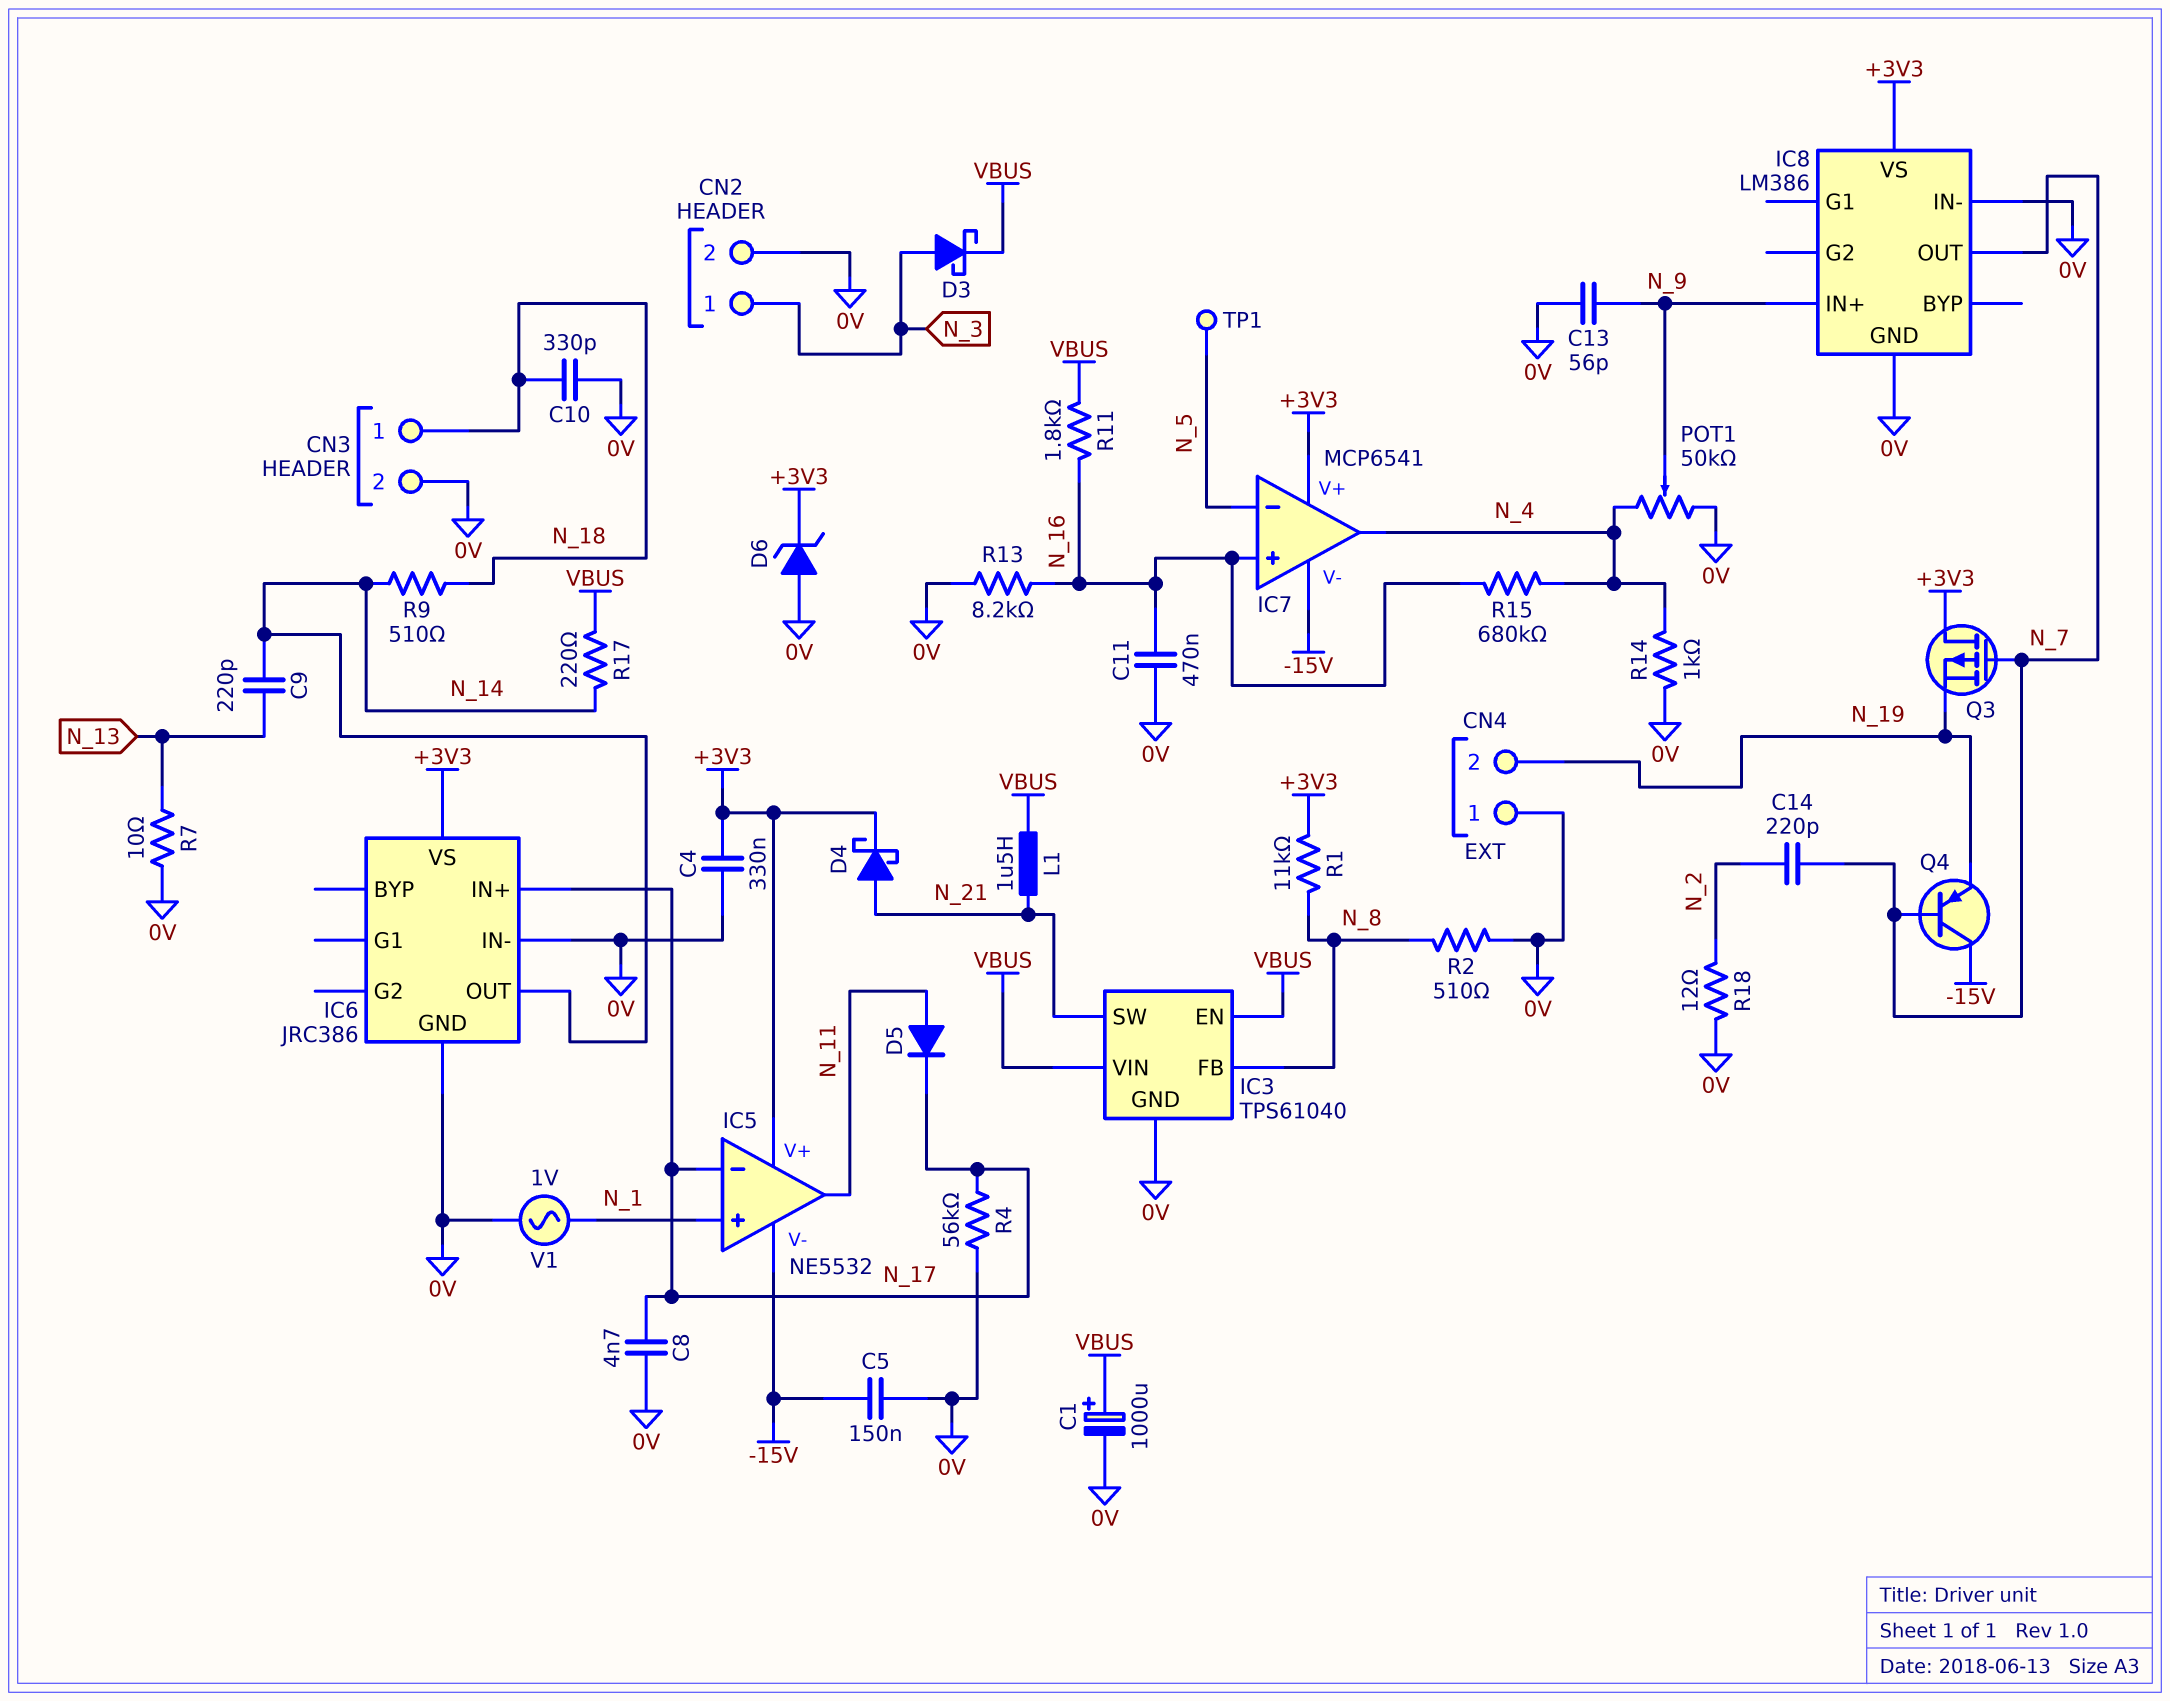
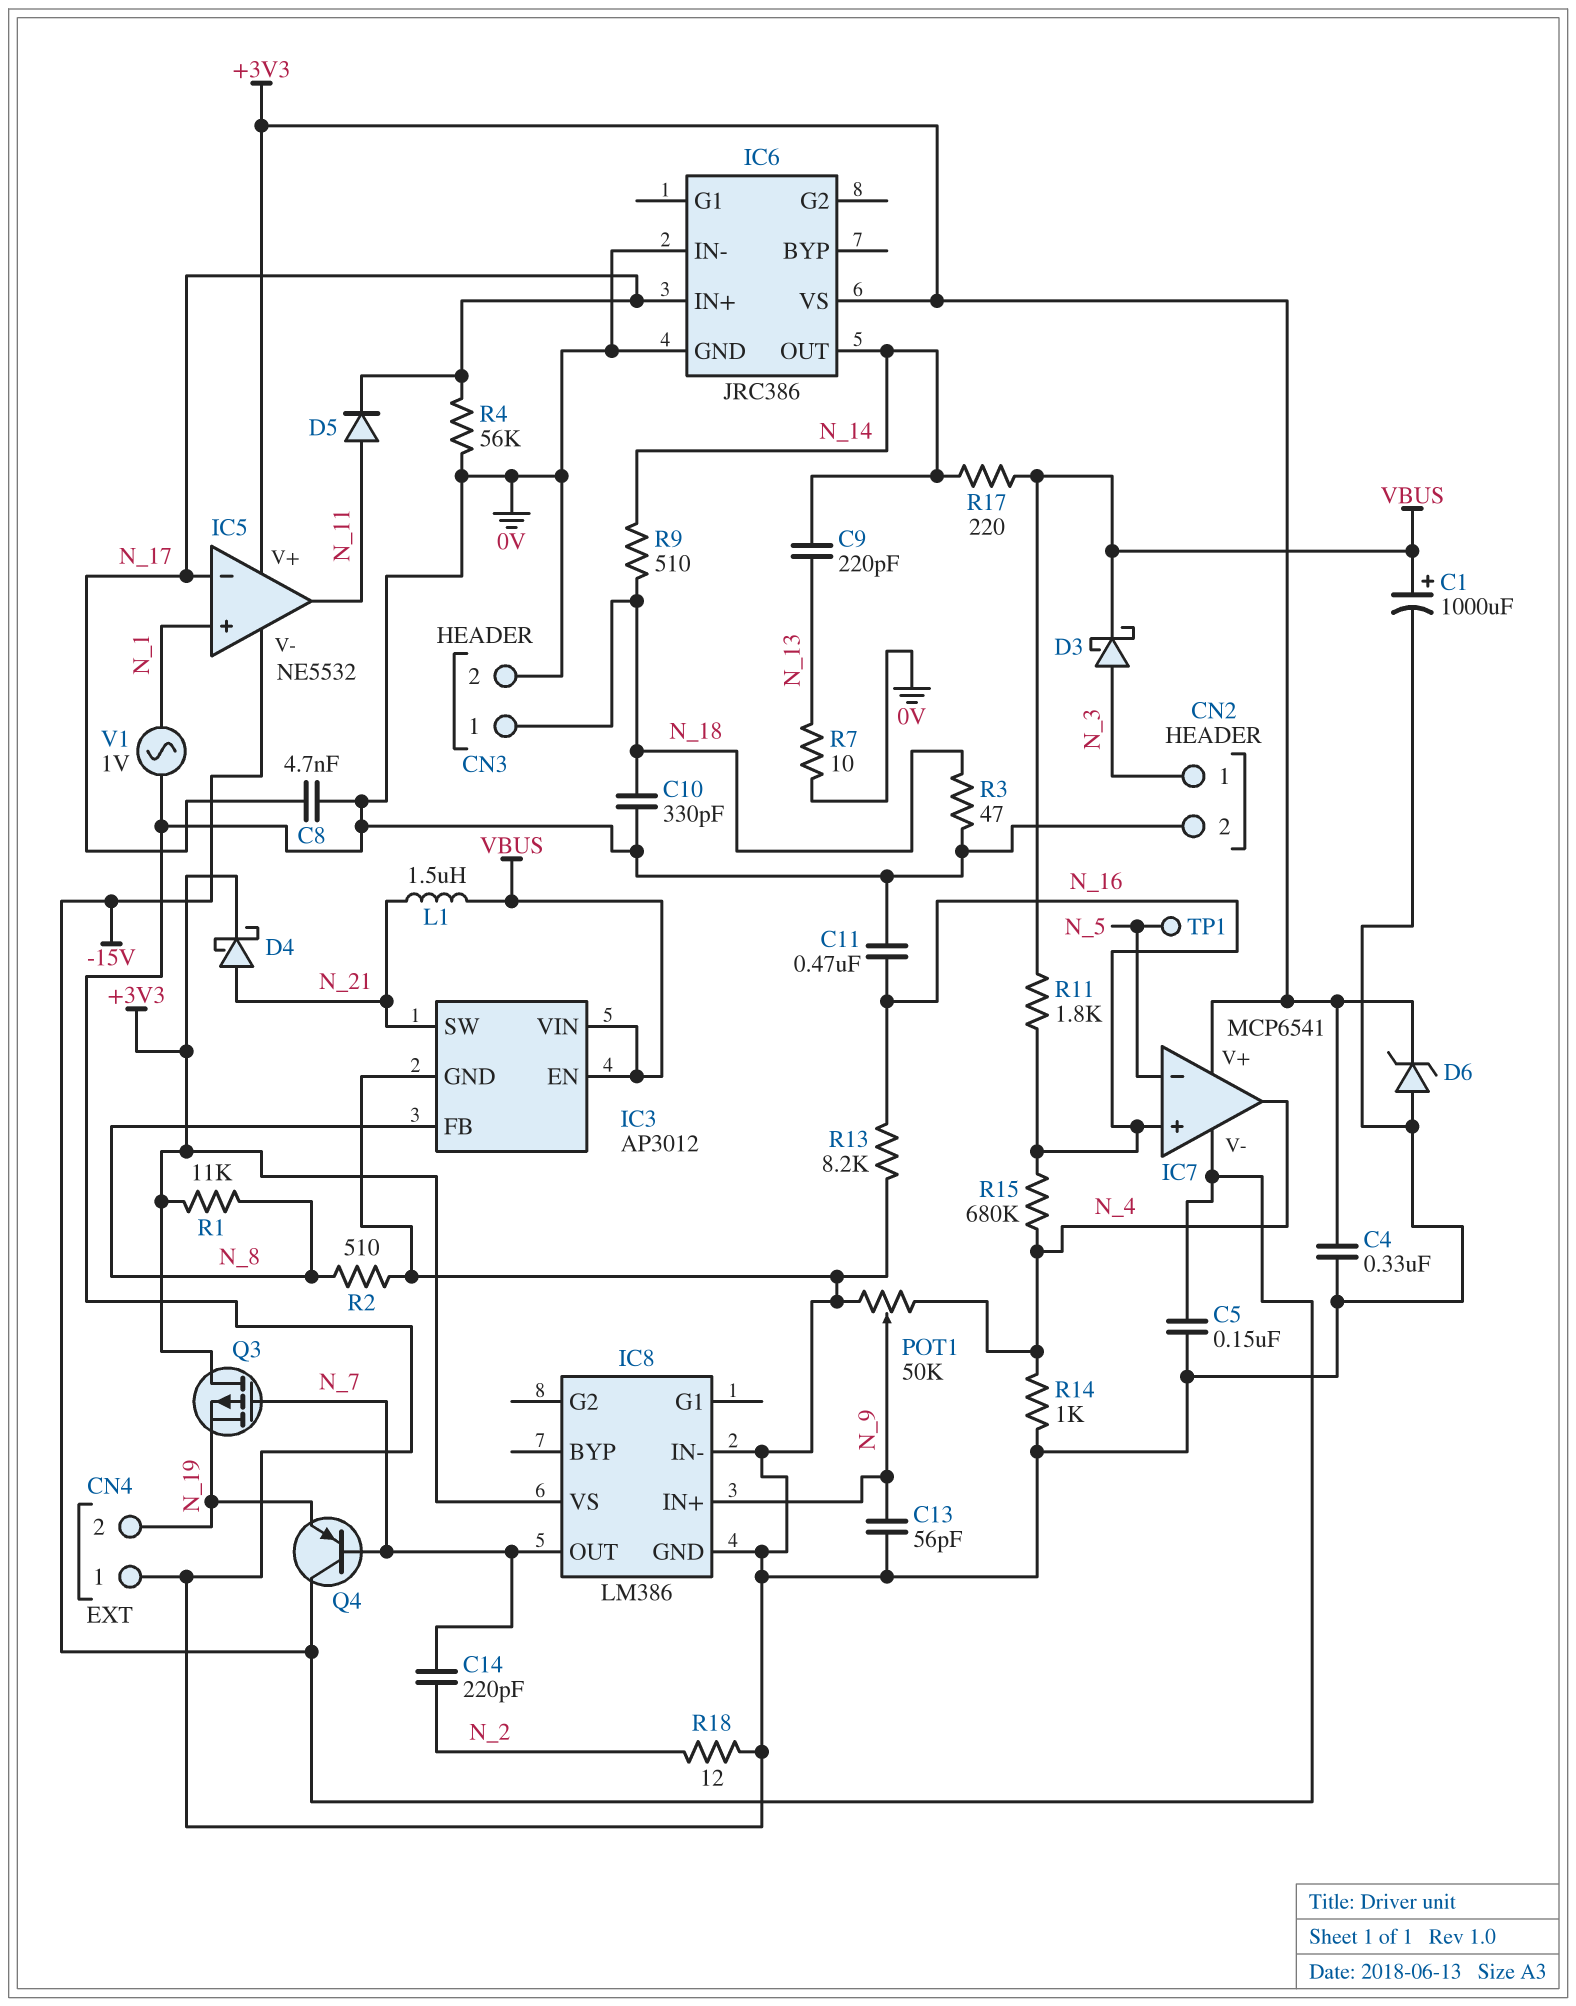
IC3: TPS61040 -> AP3012
R3: none -> 47 (0V, N_18)

